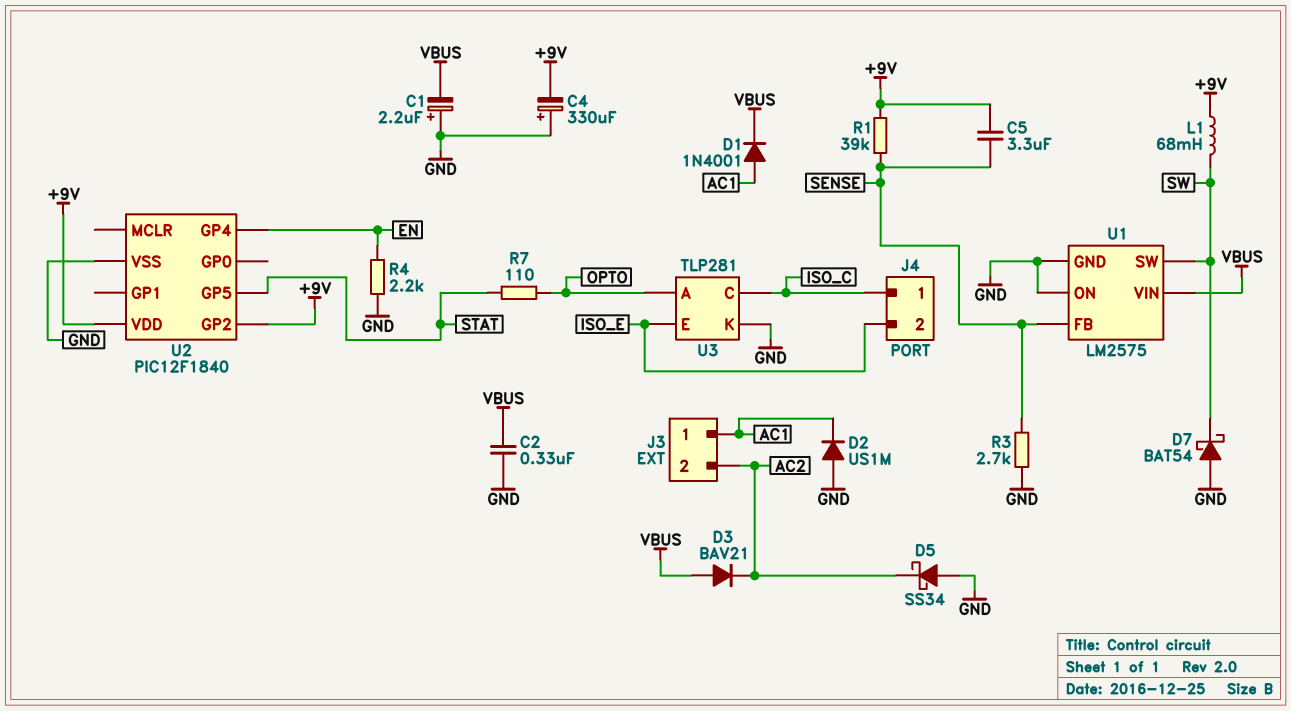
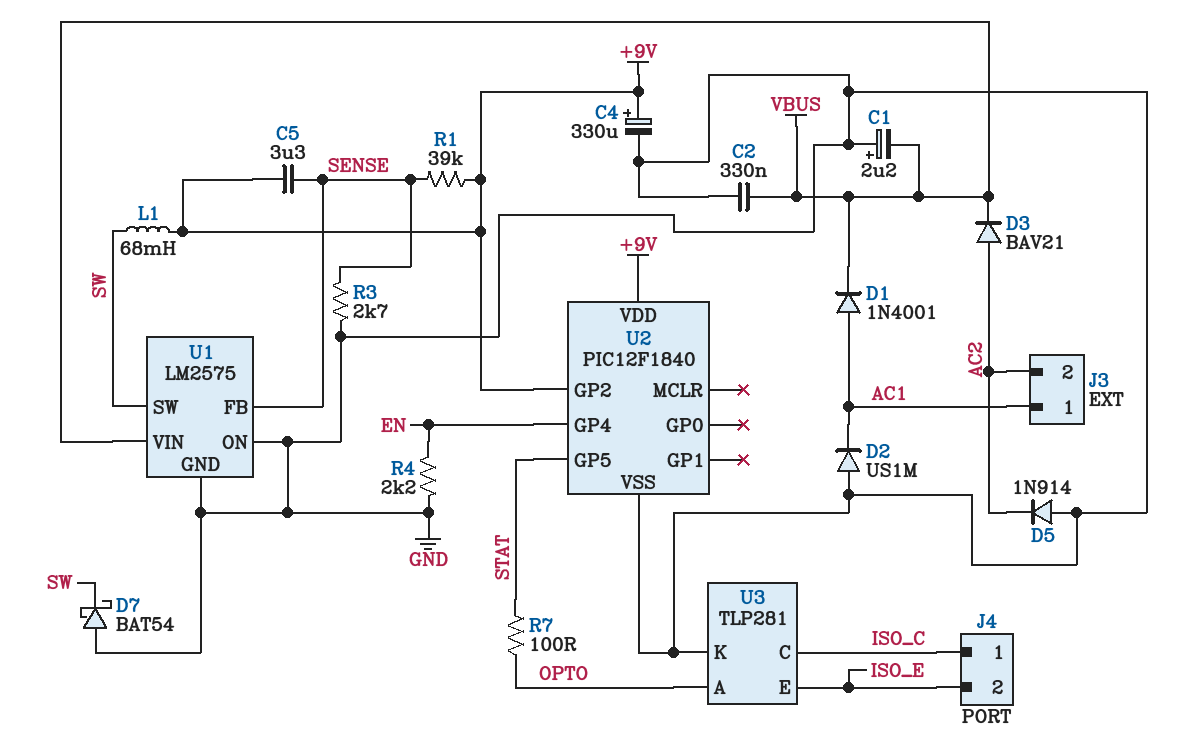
C4: 330uF (plus GND, minus +9V) -> 330uF (plus +9V, minus GND)
D3: diode BAV21 (A VBUS, K AC2) -> diode BAV21 (A AC2, K VBUS)
D5: schottky SS34 (A GND, K AC2) -> diode 1N914 (A GND, K AC2)
R7: 110 (OPTO, STAT) -> 100 (OPTO, STAT)

